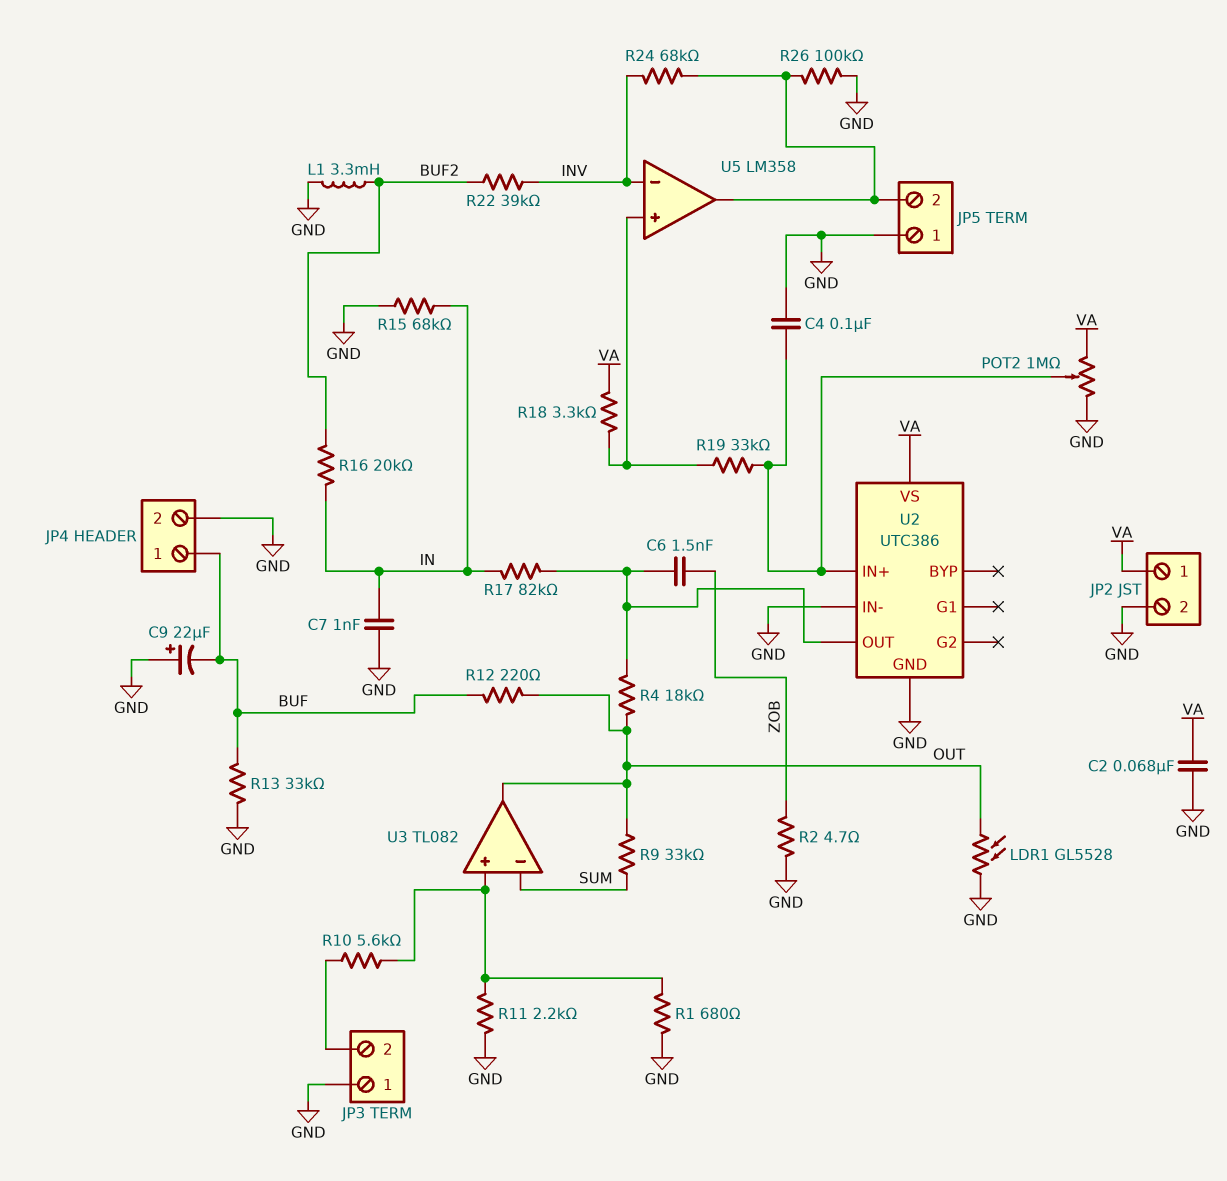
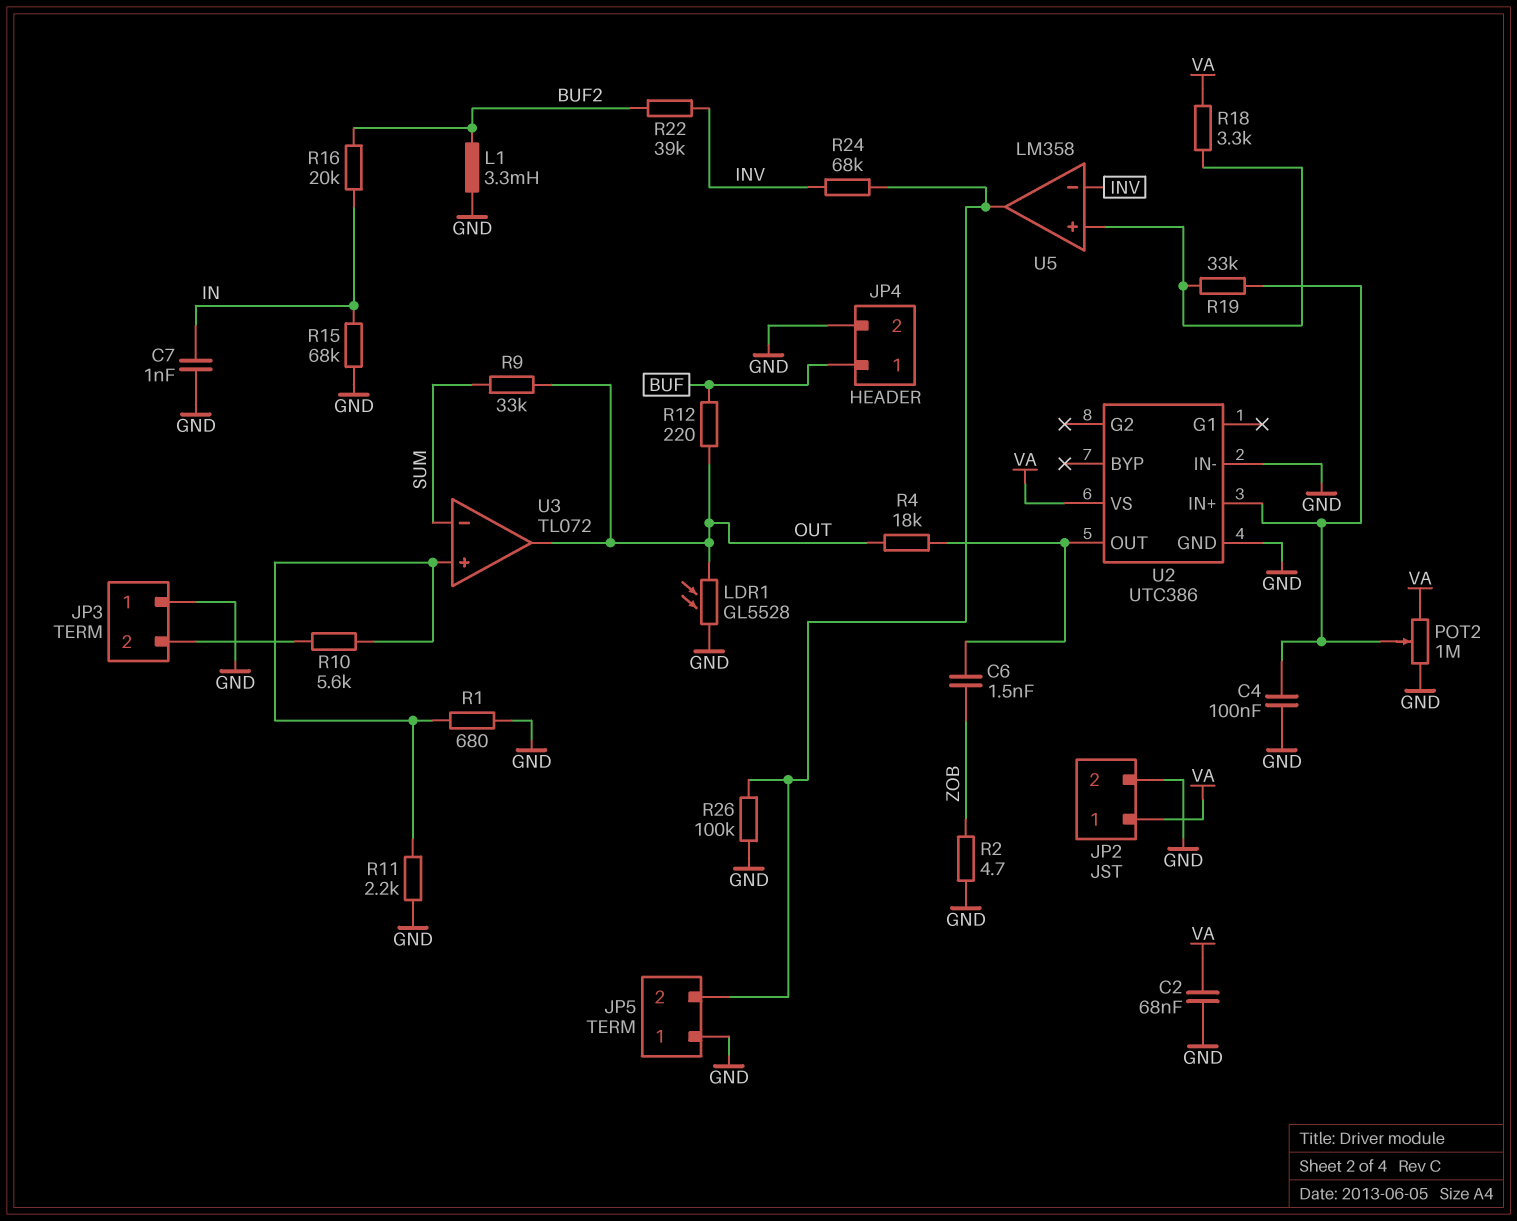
C9: 22uF (plus GND, minus BUF) -> none
R13: 33k (BUF, GND) -> none
R17: 82k (IN, U2/OUT) -> none
U3: TL082 -> TL072

